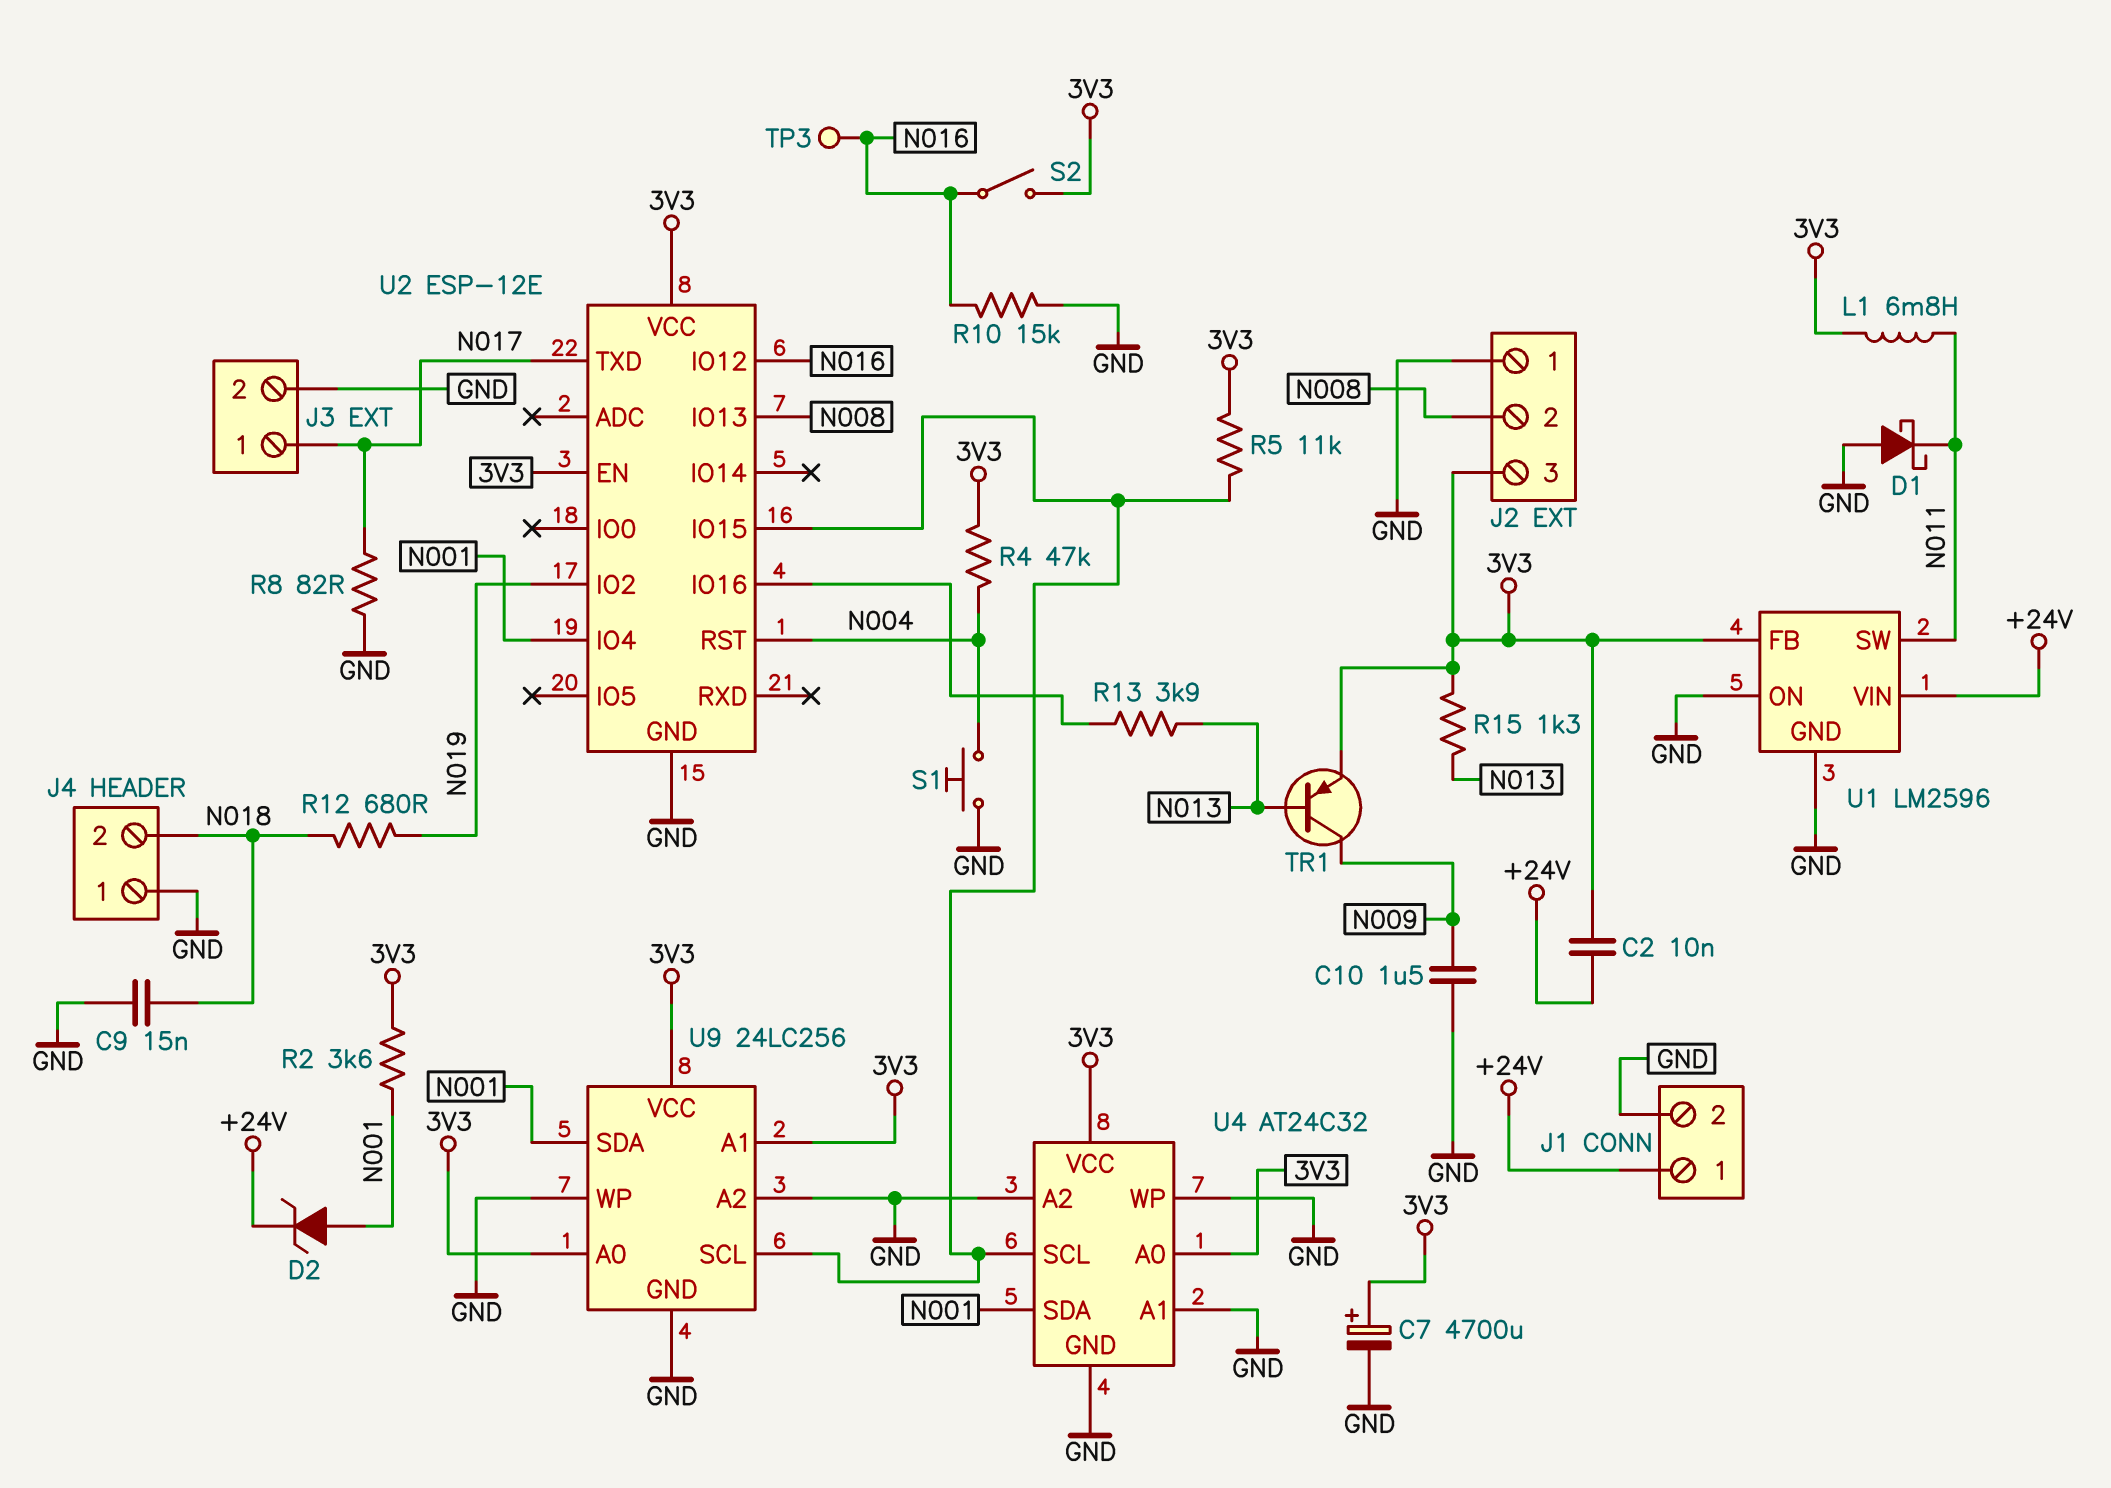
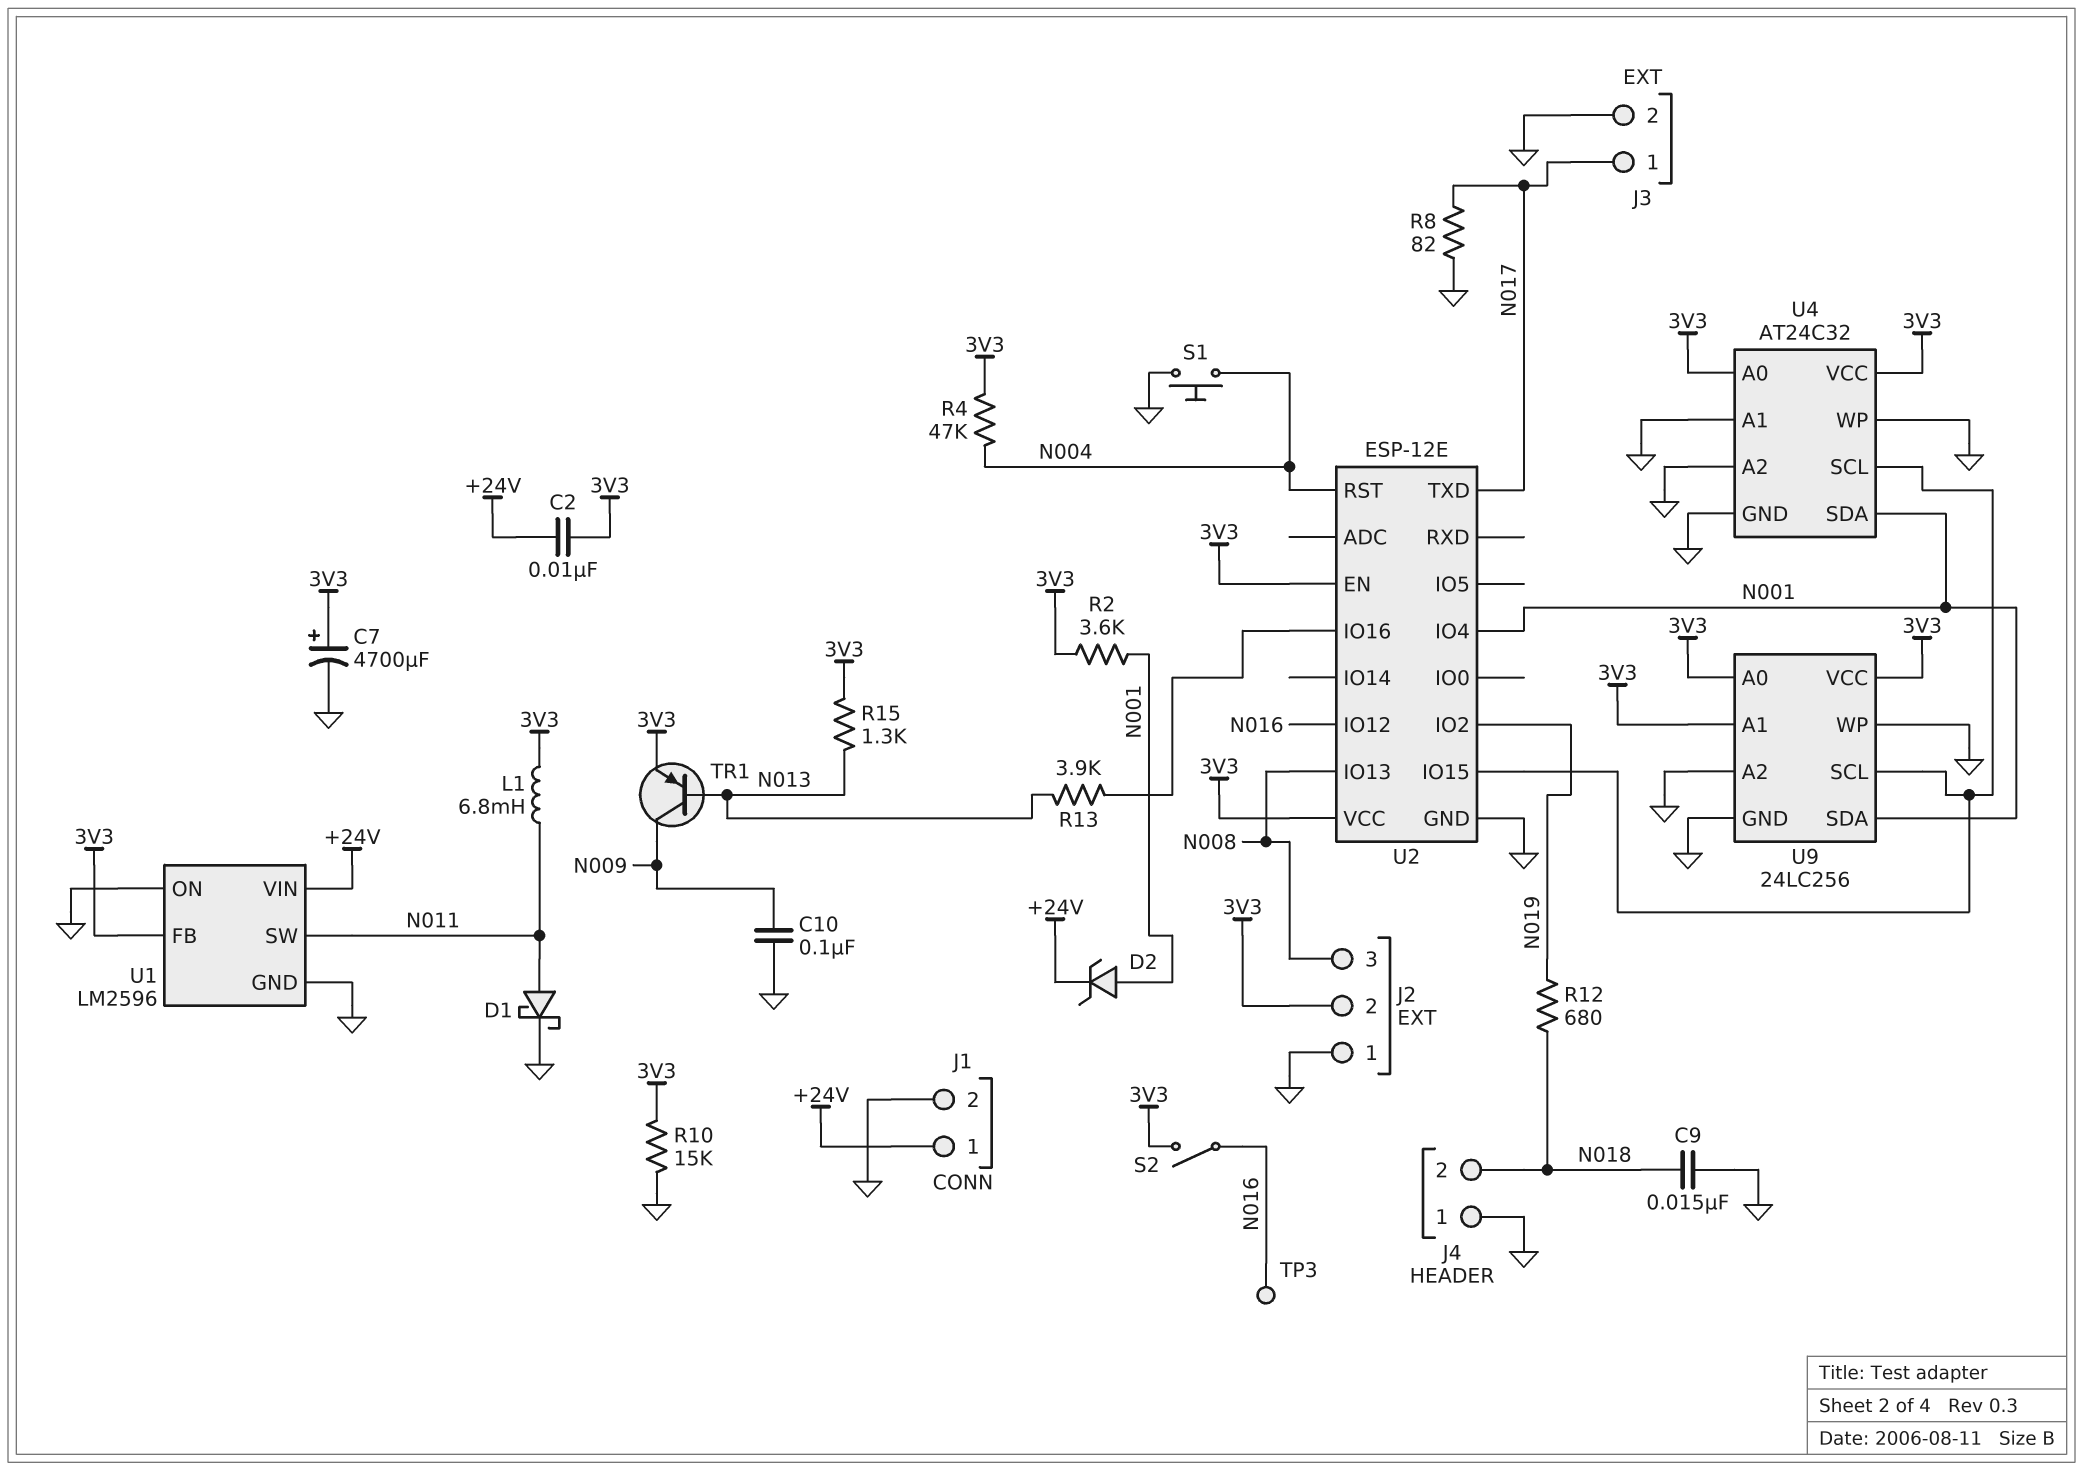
C10: 1.5uF (GND, N009) -> 100nF (GND, N009)
D1: schottky (A GND, K N011) -> schottky (A N011, K GND)
J2 pin 2: N008 -> 3V3
J2 pin 3: 3V3 -> N008
R5: 11k (3V3, U2/IO15) -> none
R10: 15k (GND, N016) -> 15k (3V3, GND)

